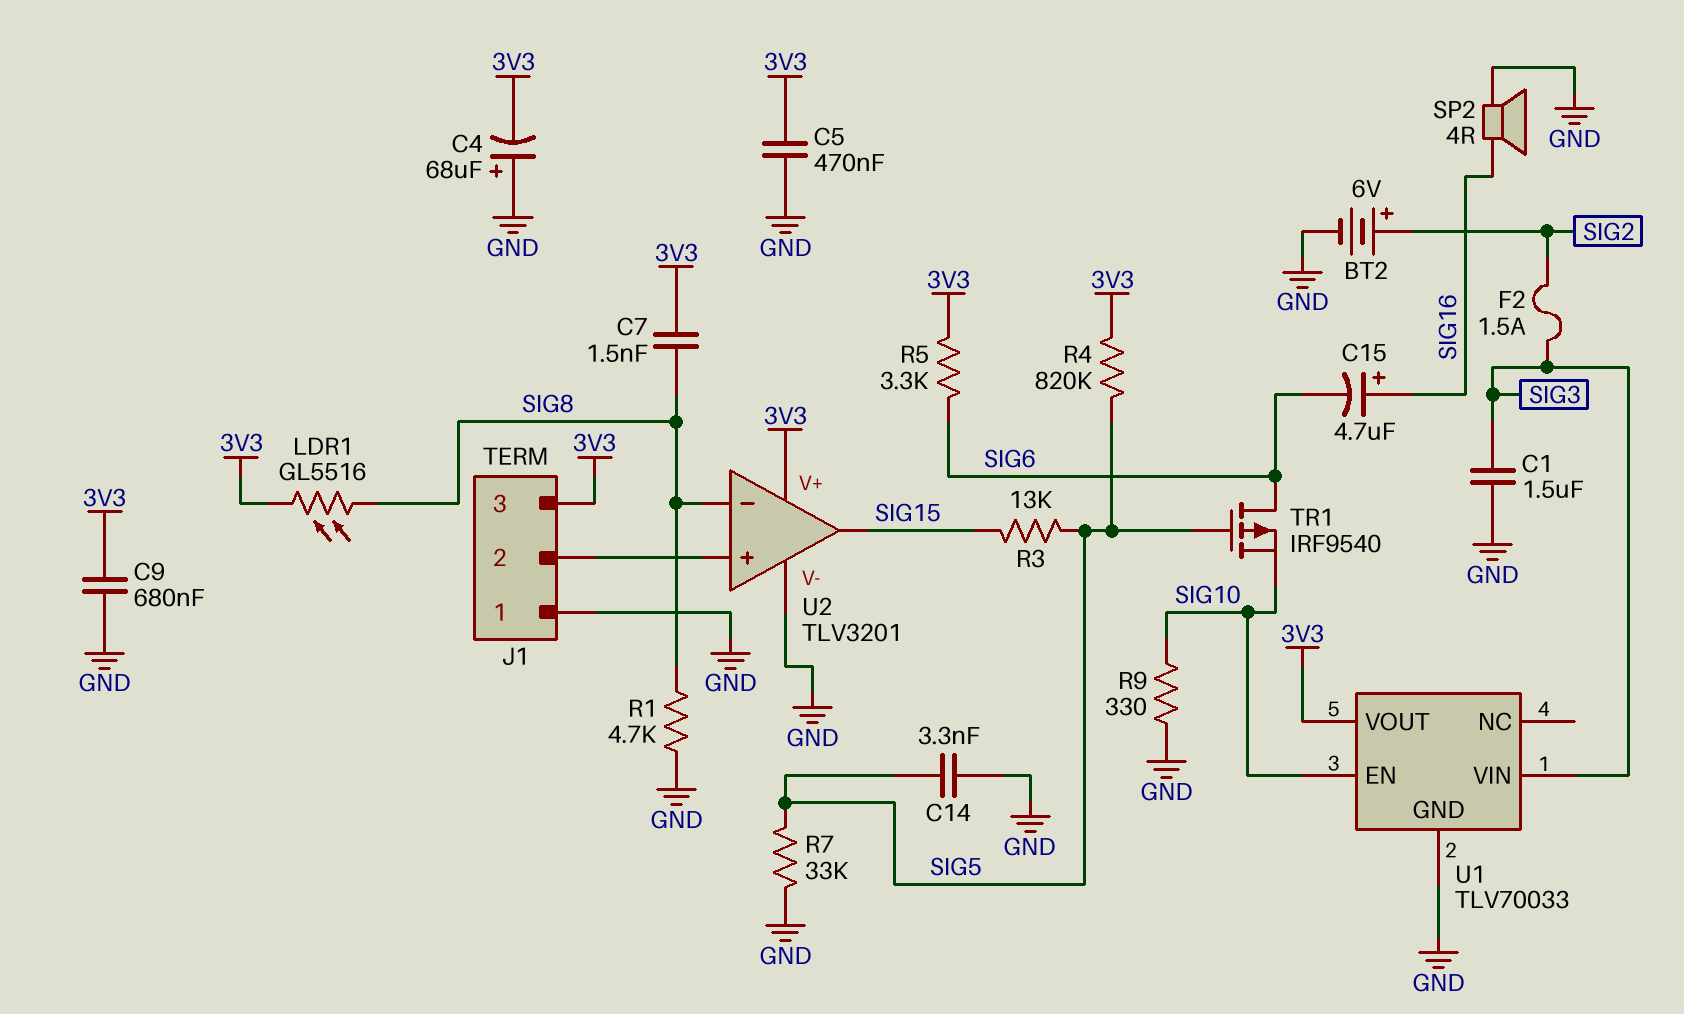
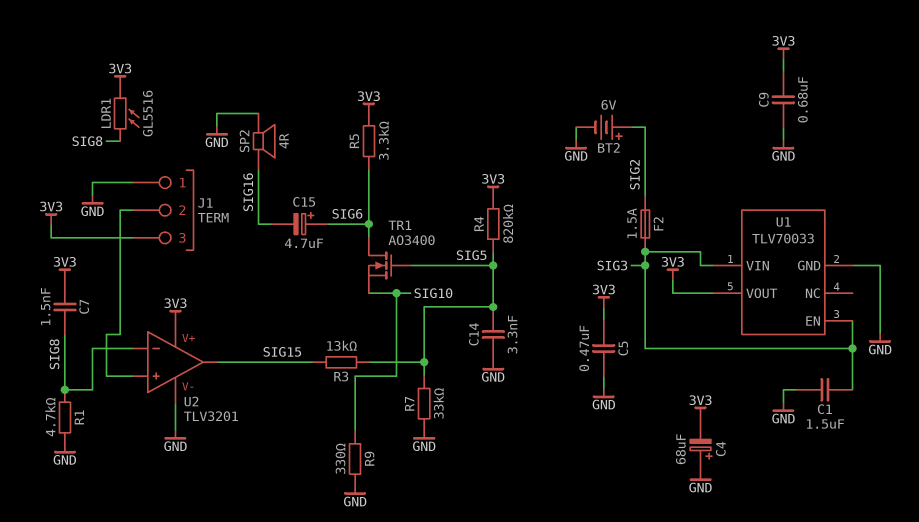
C15: 4.7uF (plus SIG16, minus SIG6) -> 4.7uF (plus SIG6, minus SIG16)
TR1: PMOS IRF9540 (G SIG5, D SIG6, S SIG10) -> NMOS AO3400 (G SIG5, D SIG6, S SIG10)
U1 pin EN: SIG10 -> SIG3

